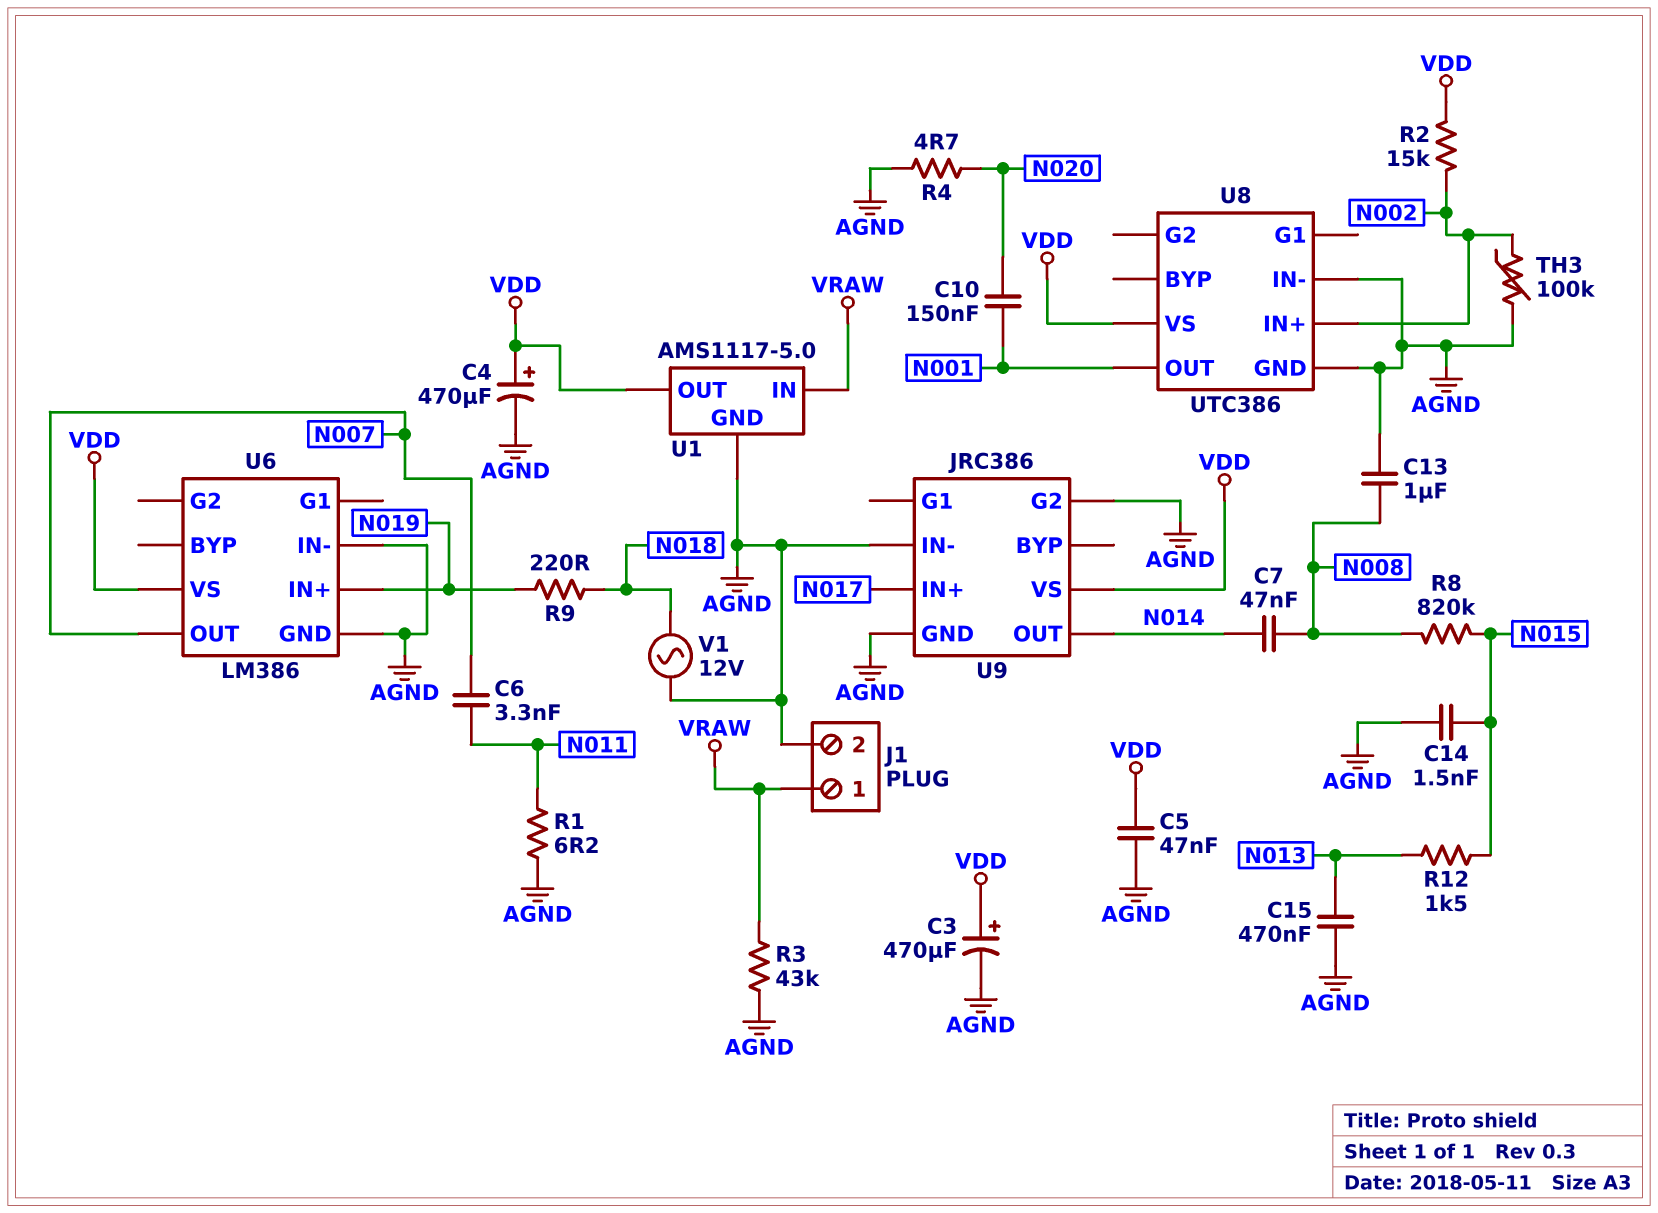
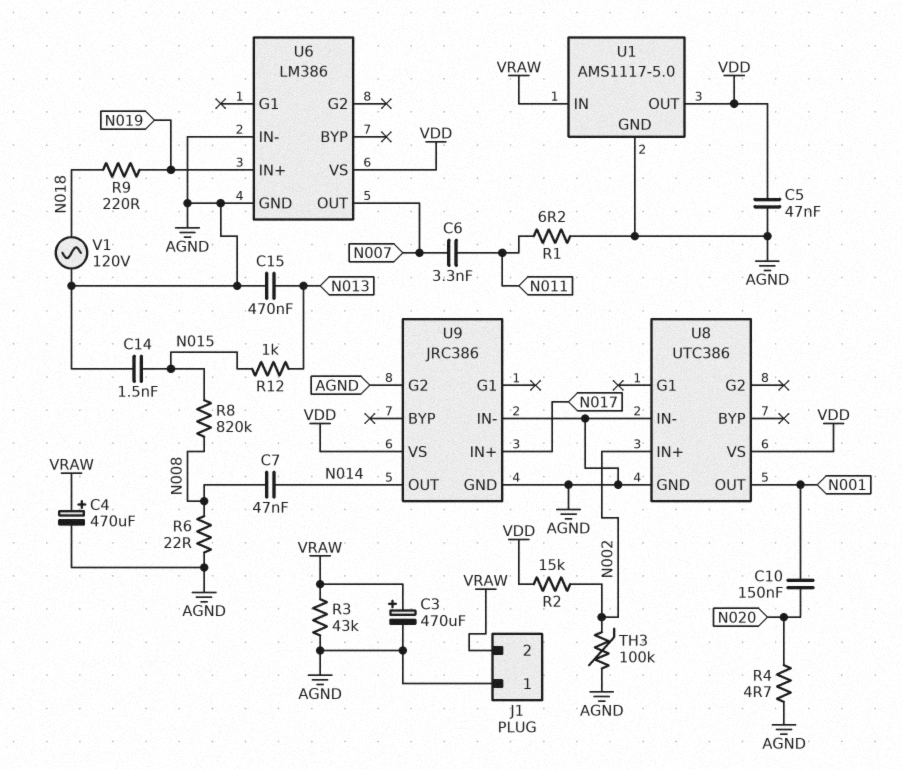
C3: 470uF (plus VDD, minus AGND) -> 470uF (plus VRAW, minus AGND)
C4: 470uF (plus VDD, minus AGND) -> 470uF (plus VRAW, minus AGND)
C13: 1uF (AGND, N008) -> none
J1 pin 1: VRAW -> AGND
J1 pin 2: AGND -> VRAW
R6: none -> 22 (AGND, N008)
R12: 1.5k (N013, N015) -> 1k (N013, N015)
V1: AC 12V (AGND, N018) -> AC 120V (AGND, N018)

